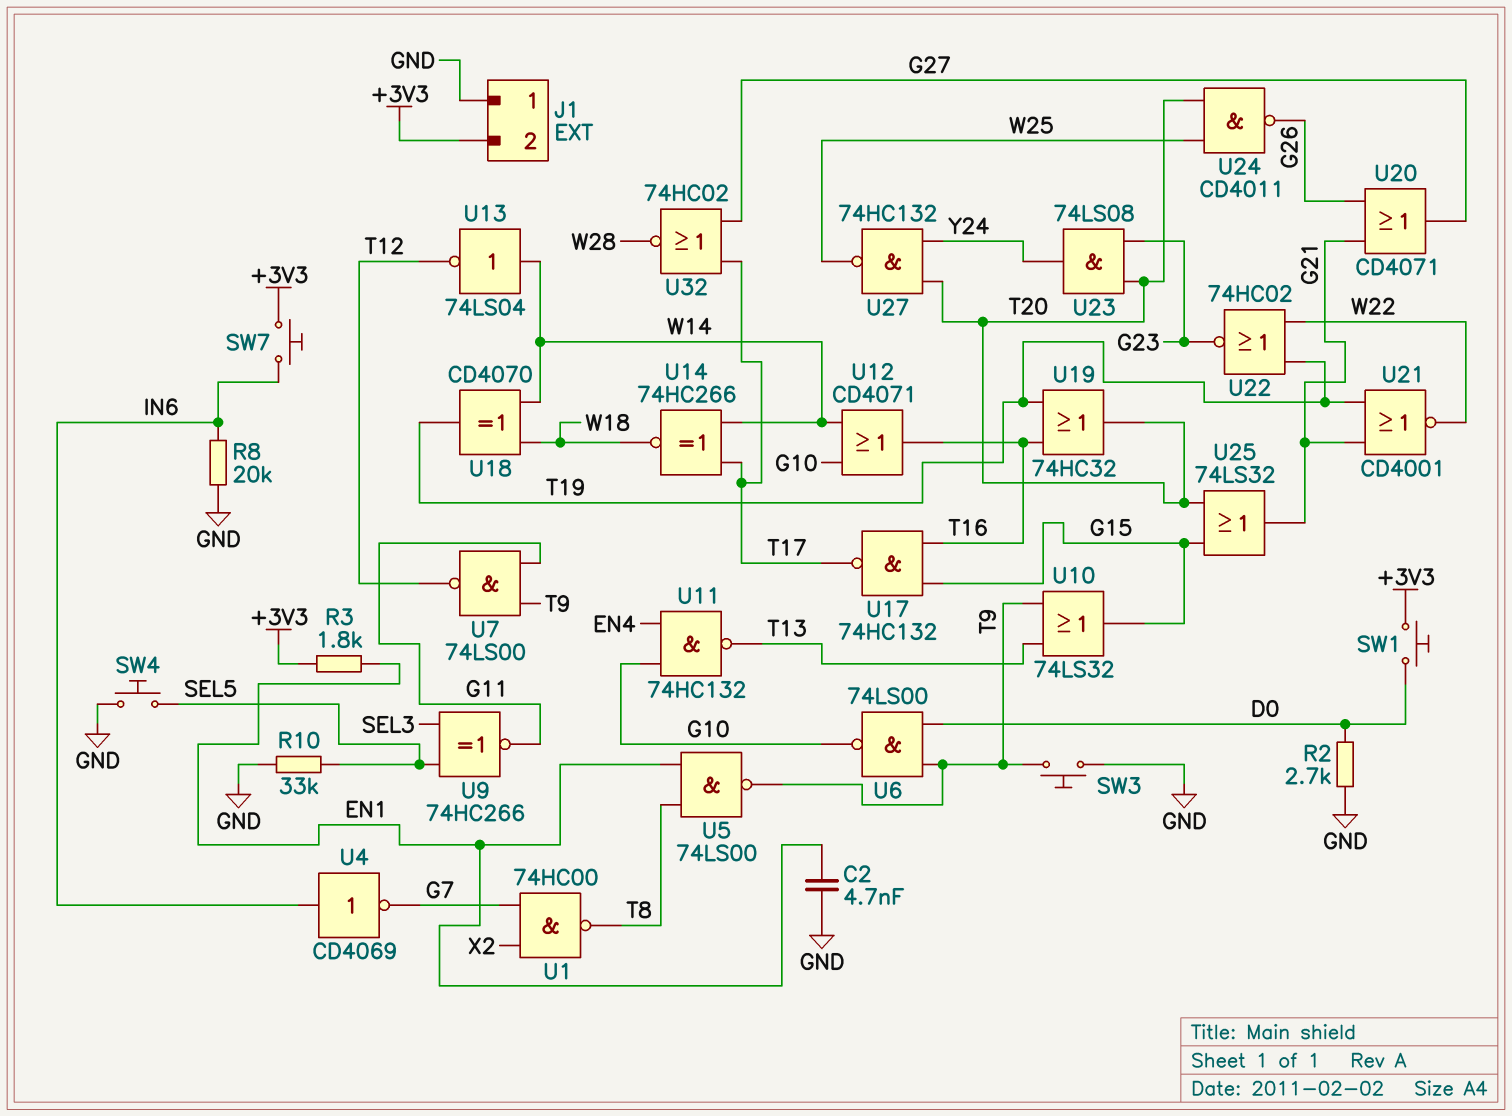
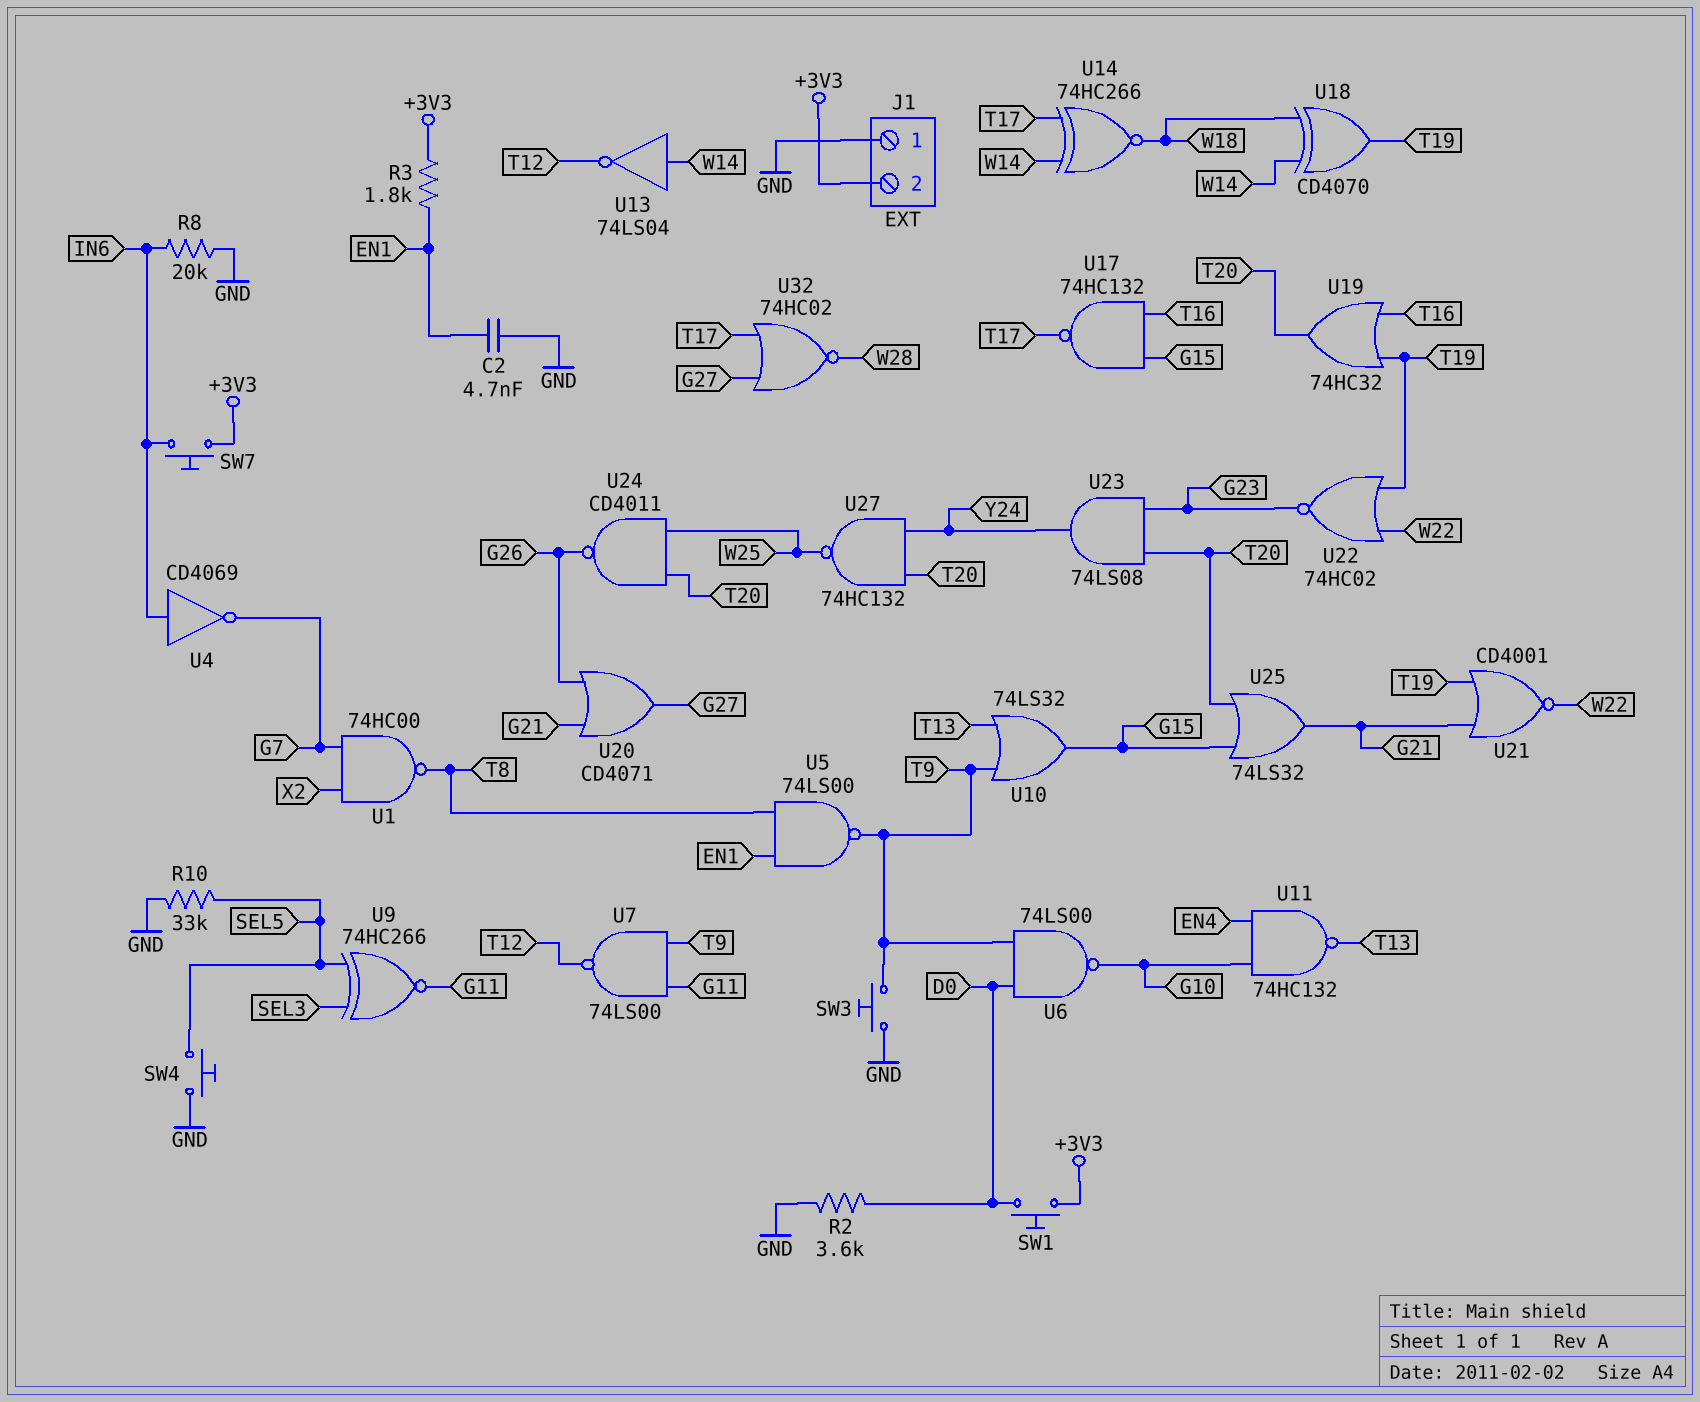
R2: 2.7k (D0, GND) -> 3.6k (D0, GND)
U12: OR CD4071 (in G10, in W14, out T16) -> none

